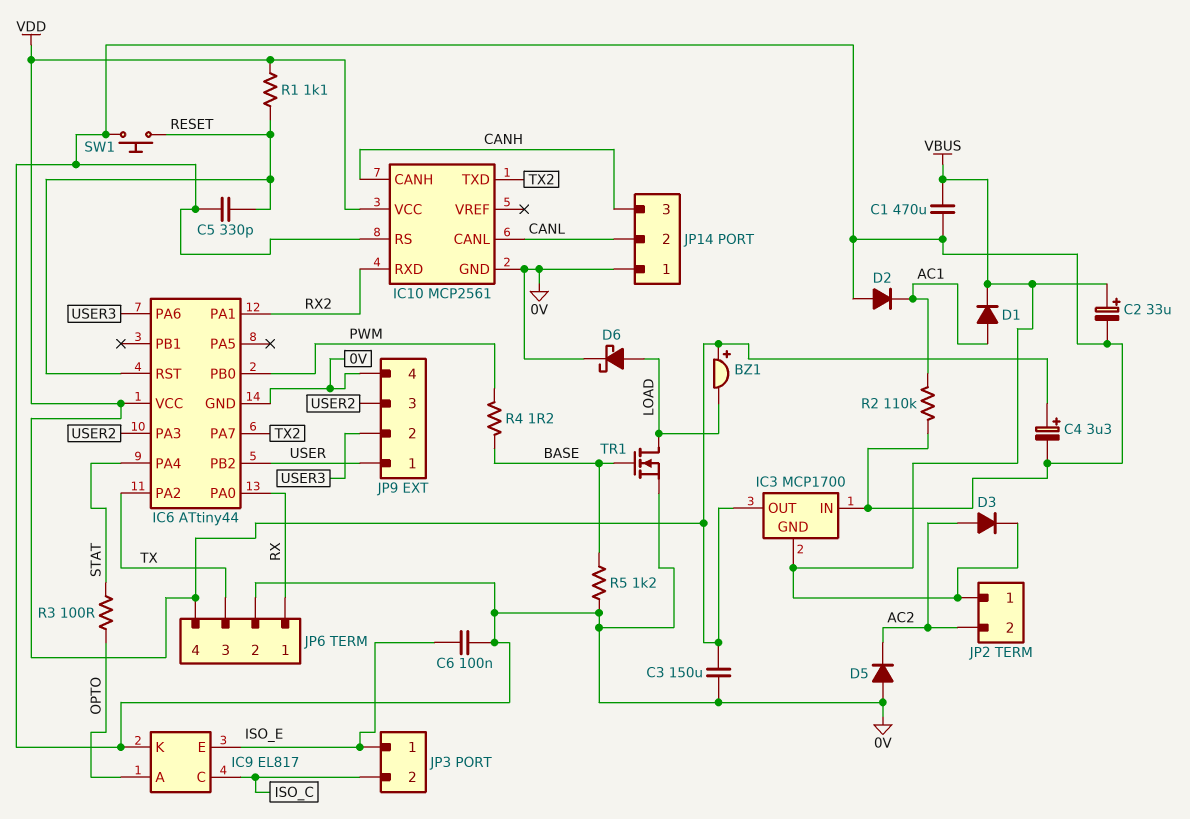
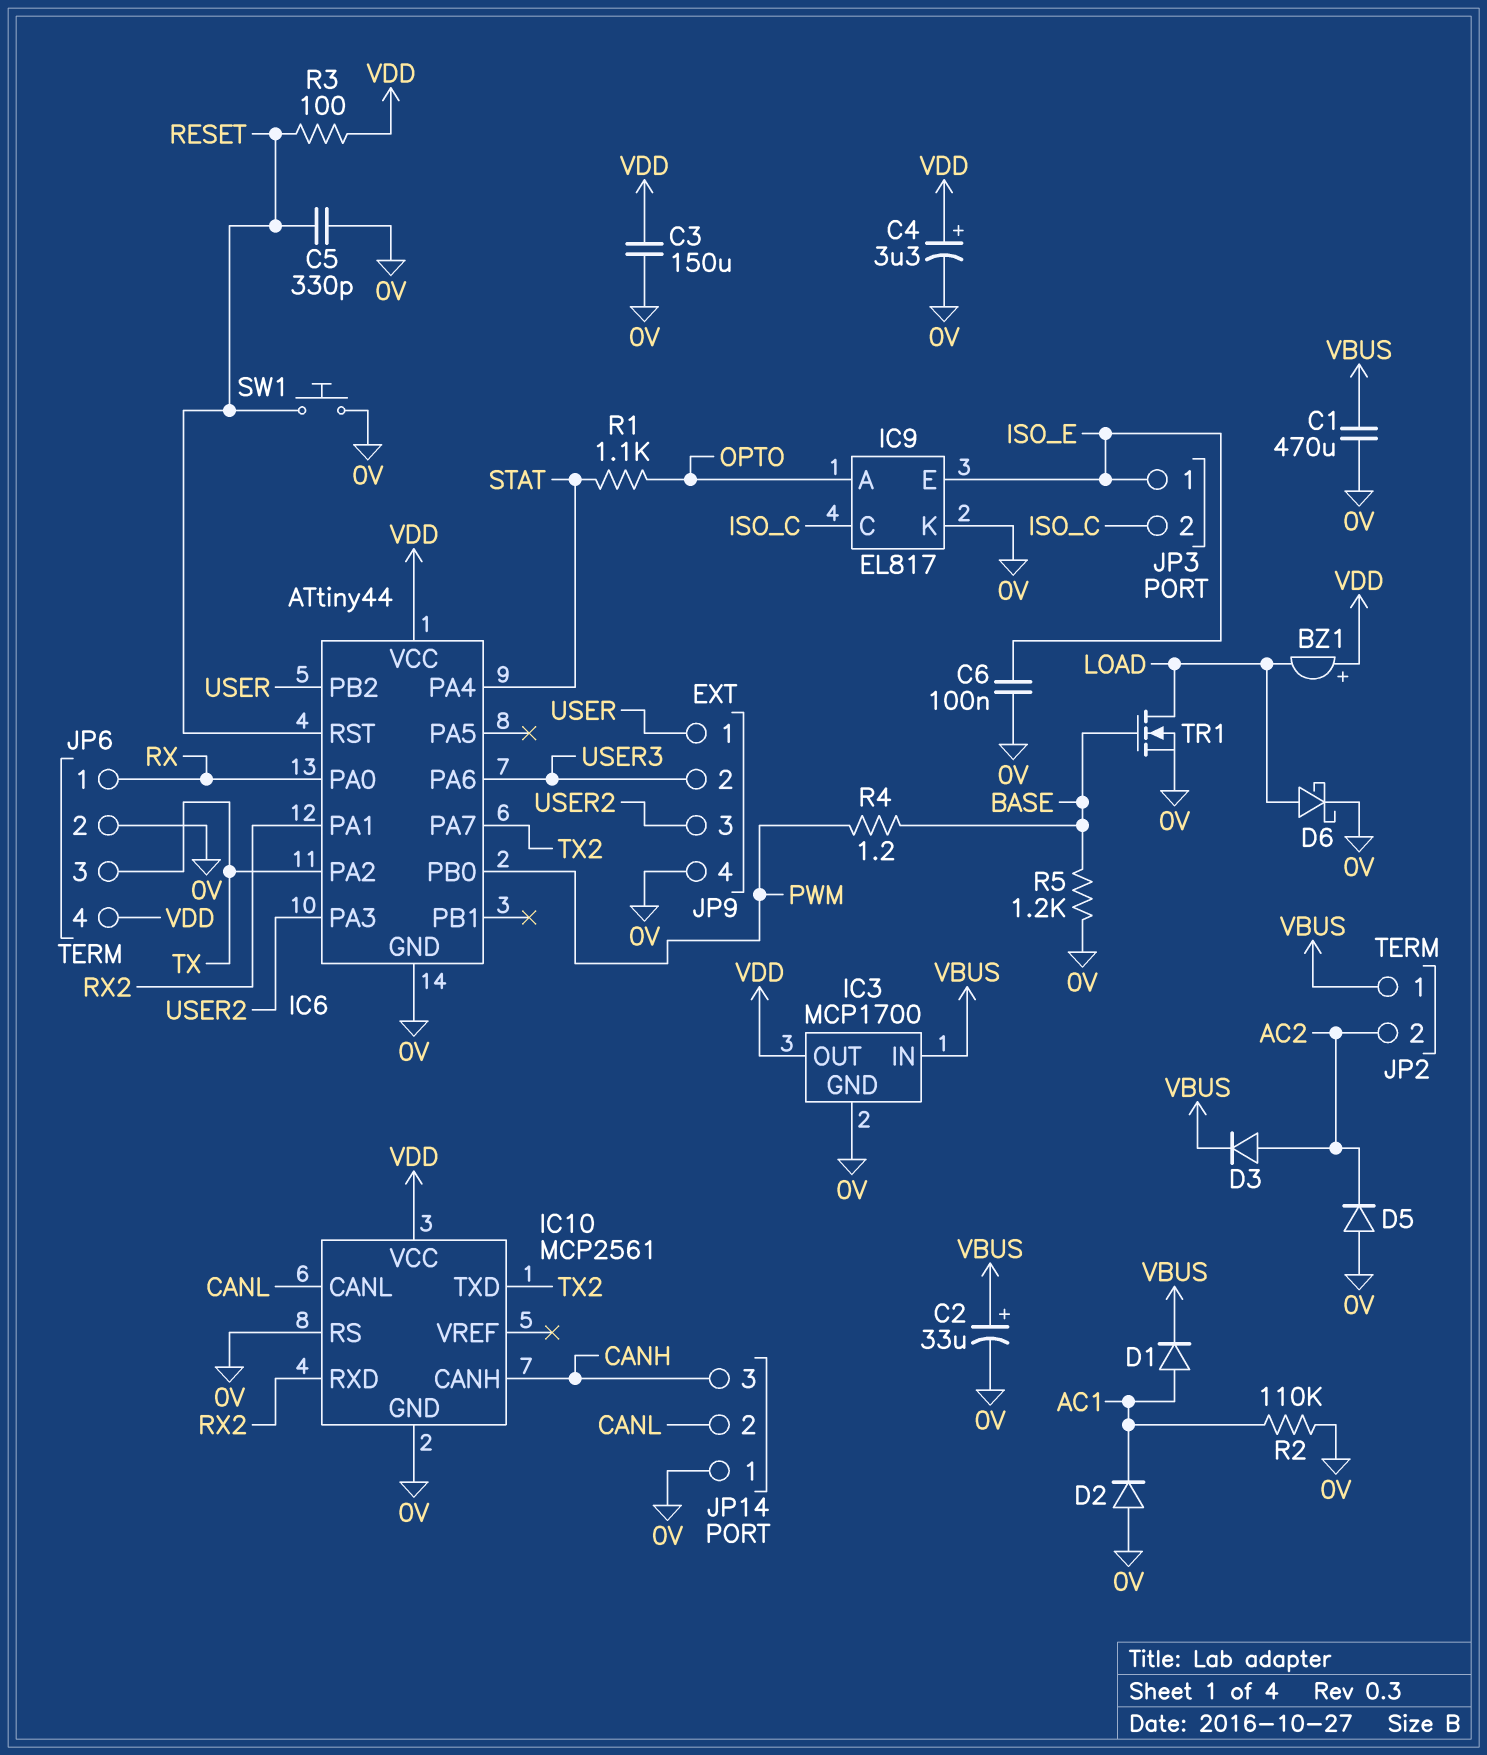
IC3 pin GND: VBUS -> 0V
IC3 pin IN: 0V -> VBUS
R1: 1.1k (RESET, VDD) -> 1.1k (OPTO, STAT)
R3: 100 (OPTO, STAT) -> 100 (RESET, VDD)

